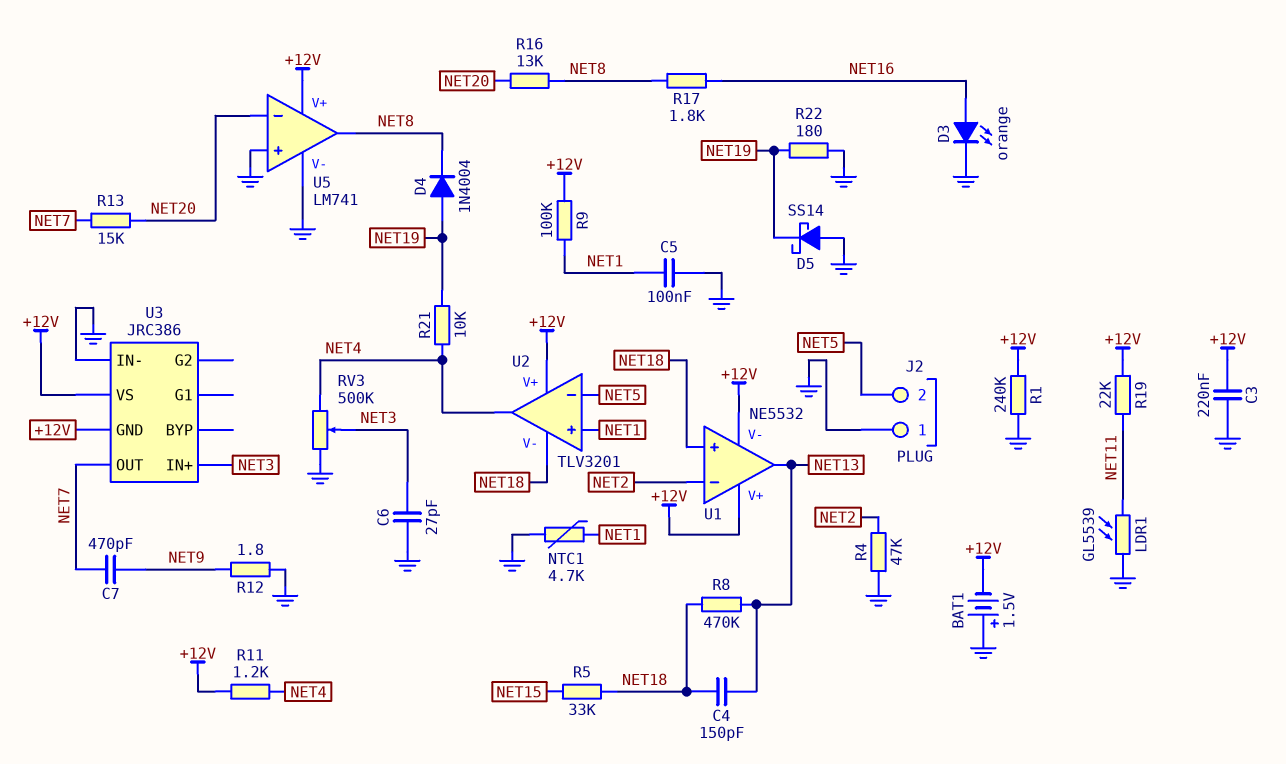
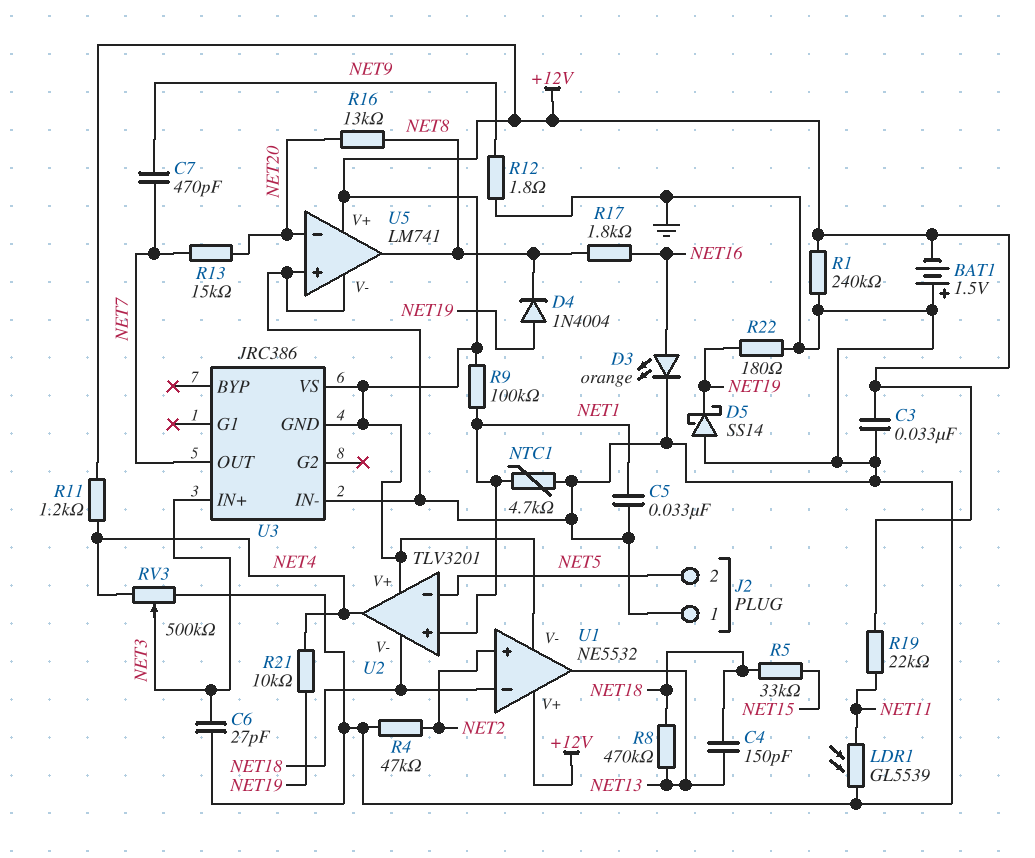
C3: 220nF (+12V, GND) -> 33nF (+12V, GND)
C5: 100nF (GND, NET1) -> 33nF (GND, NET1)
U1 pin in+: NET18 -> NET2
U1 pin in-: NET2 -> NET18

